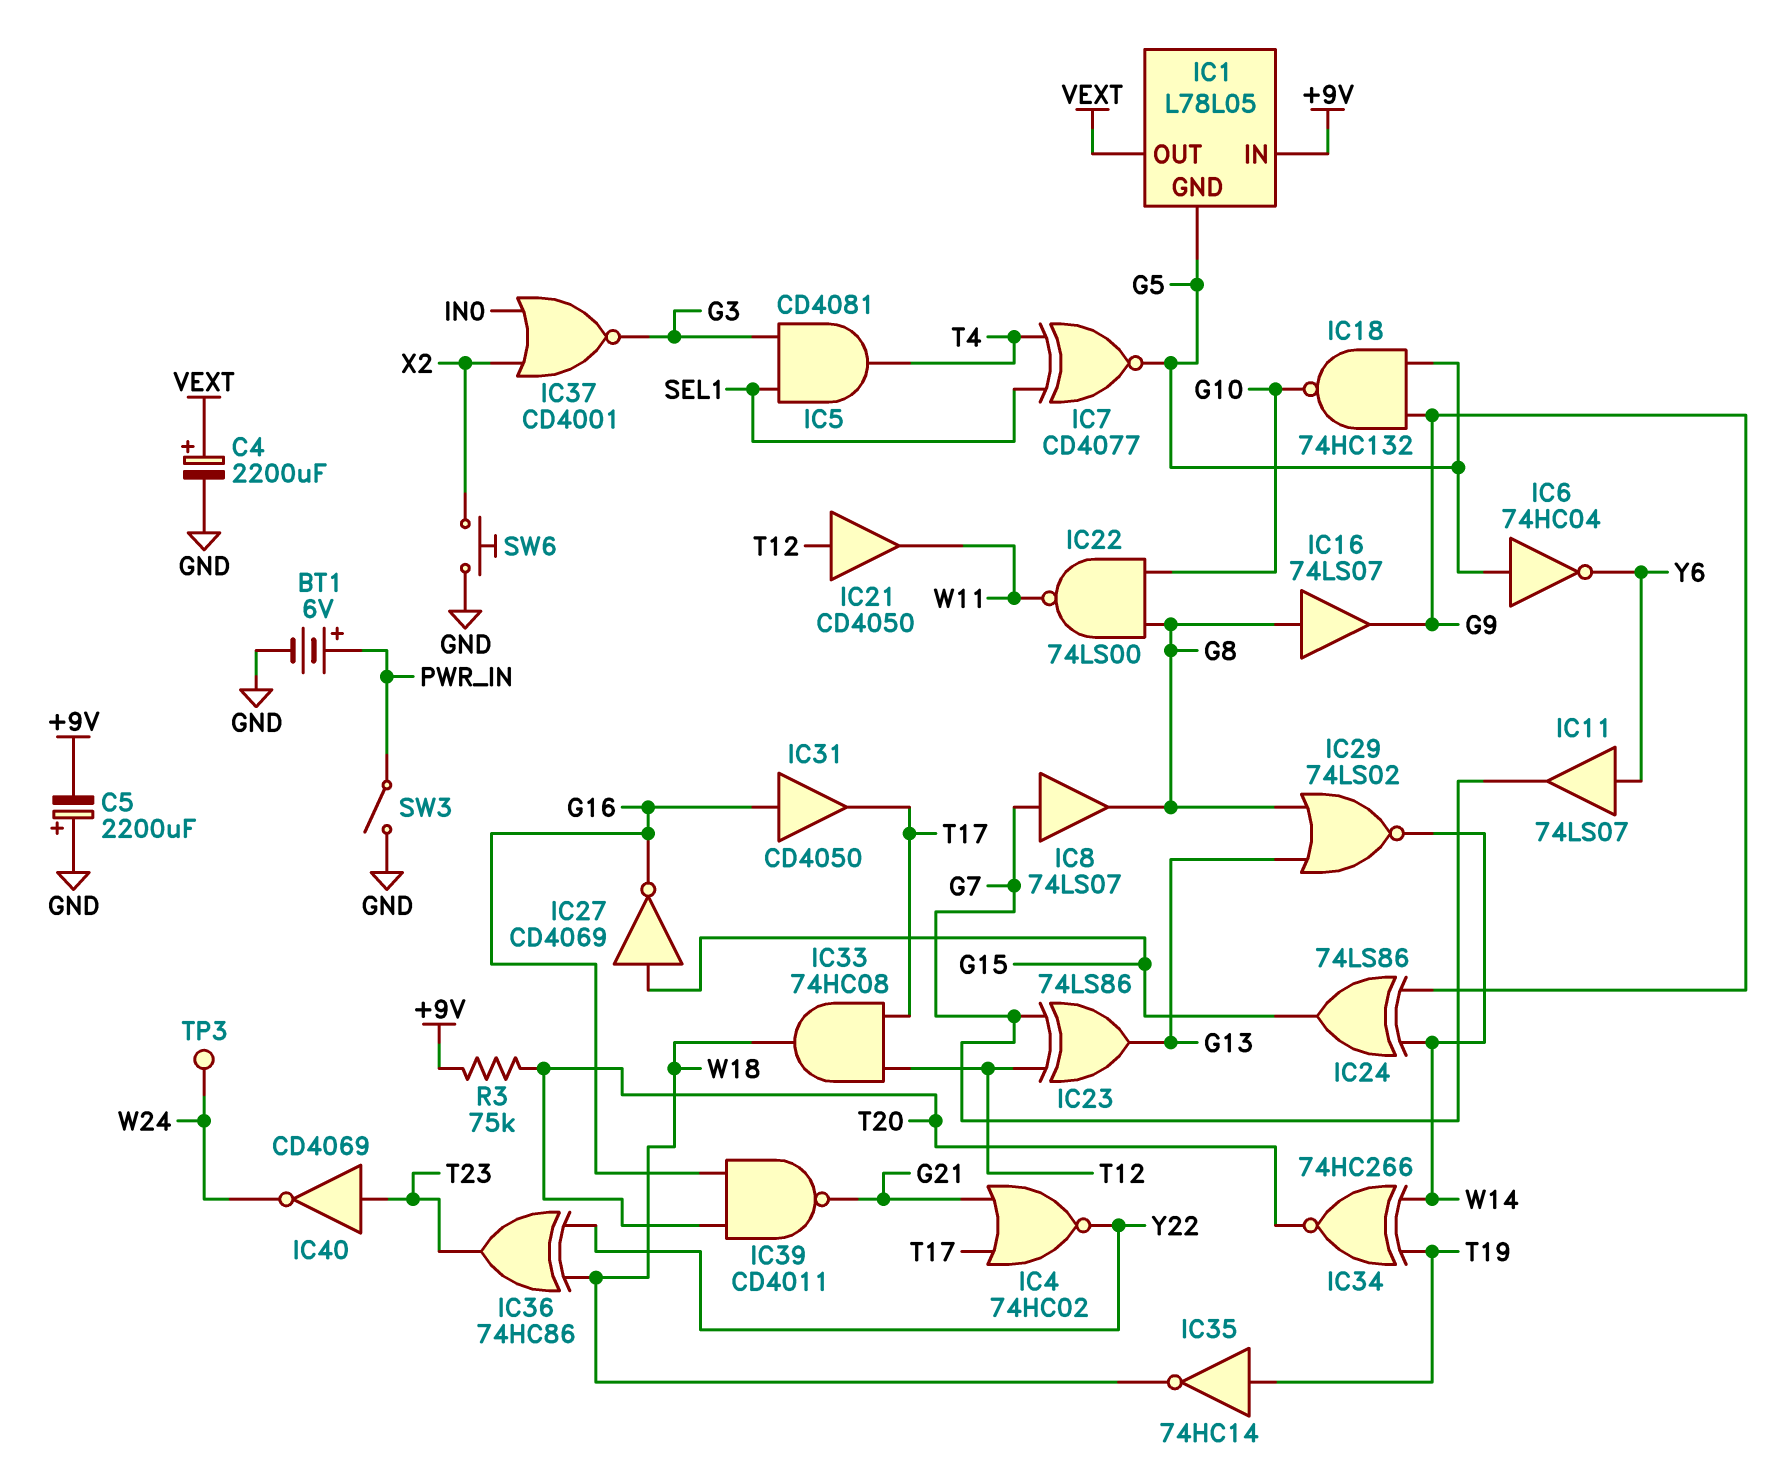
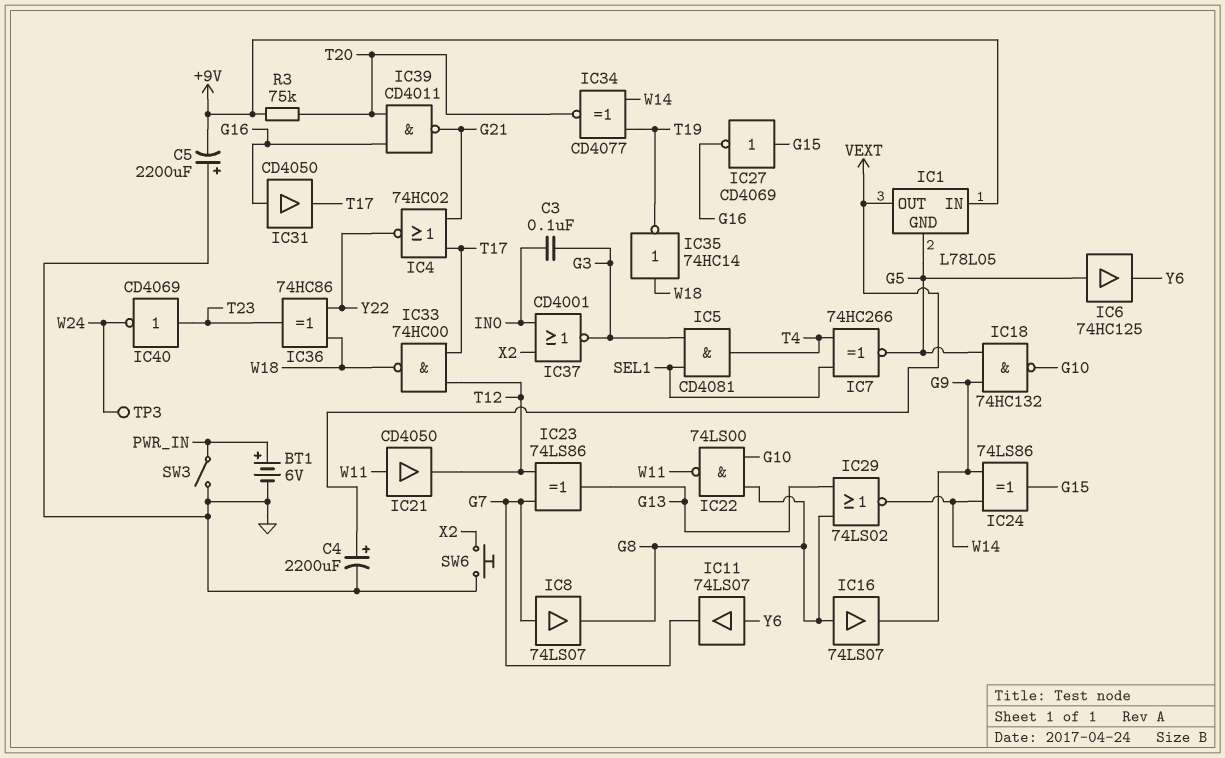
C3: none -> 100nF (G3, IN0)
IC6: NOT 74HC04 (in G5, out Y6) -> buffer 74HC125 (in G5, out Y6)
IC7: XNOR CD4077 (in SEL1, in T4, out G5) -> XNOR 74HC266 (in SEL1, in T4, out G5)
IC21: buffer CD4050 (in T12, out W11) -> buffer CD4050 (in W11, out T12)
IC33: AND 74HC08 (in T12, in T17, out W18) -> NAND 74HC00 (in T12, in T17, out W18)
IC34: XNOR 74HC266 (in T19, in W14, out T20) -> XNOR CD4077 (in T19, in W14, out T20)
IC35: NOT 74HC14 (in T19, out W18) -> NOT 74HC14 (in W18, out T19)

